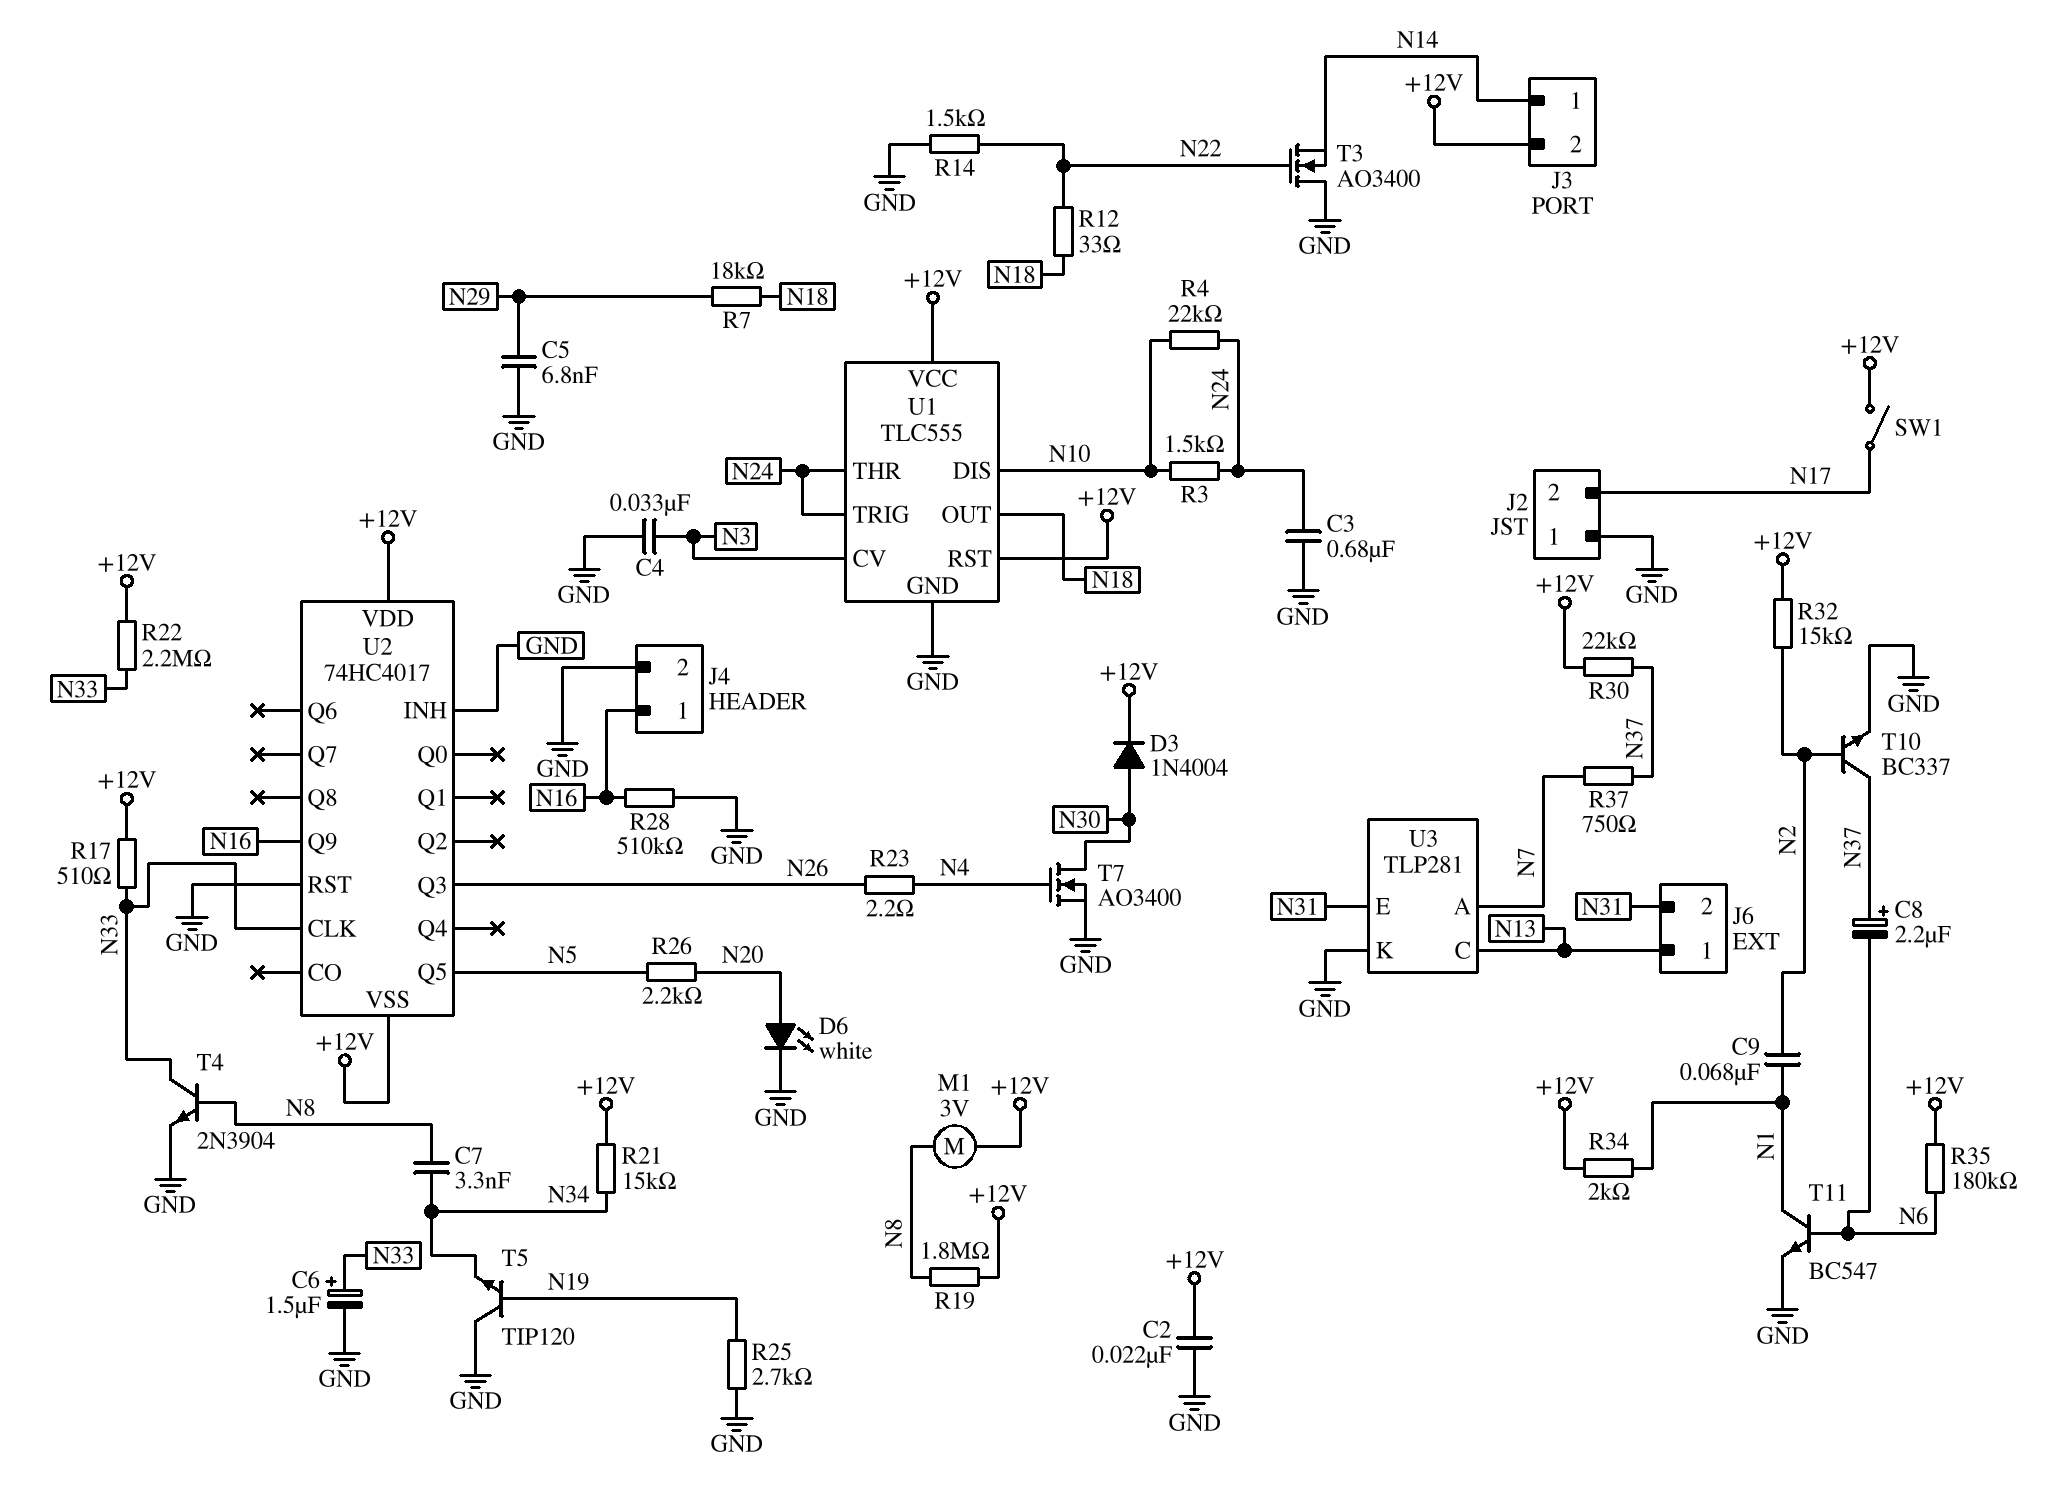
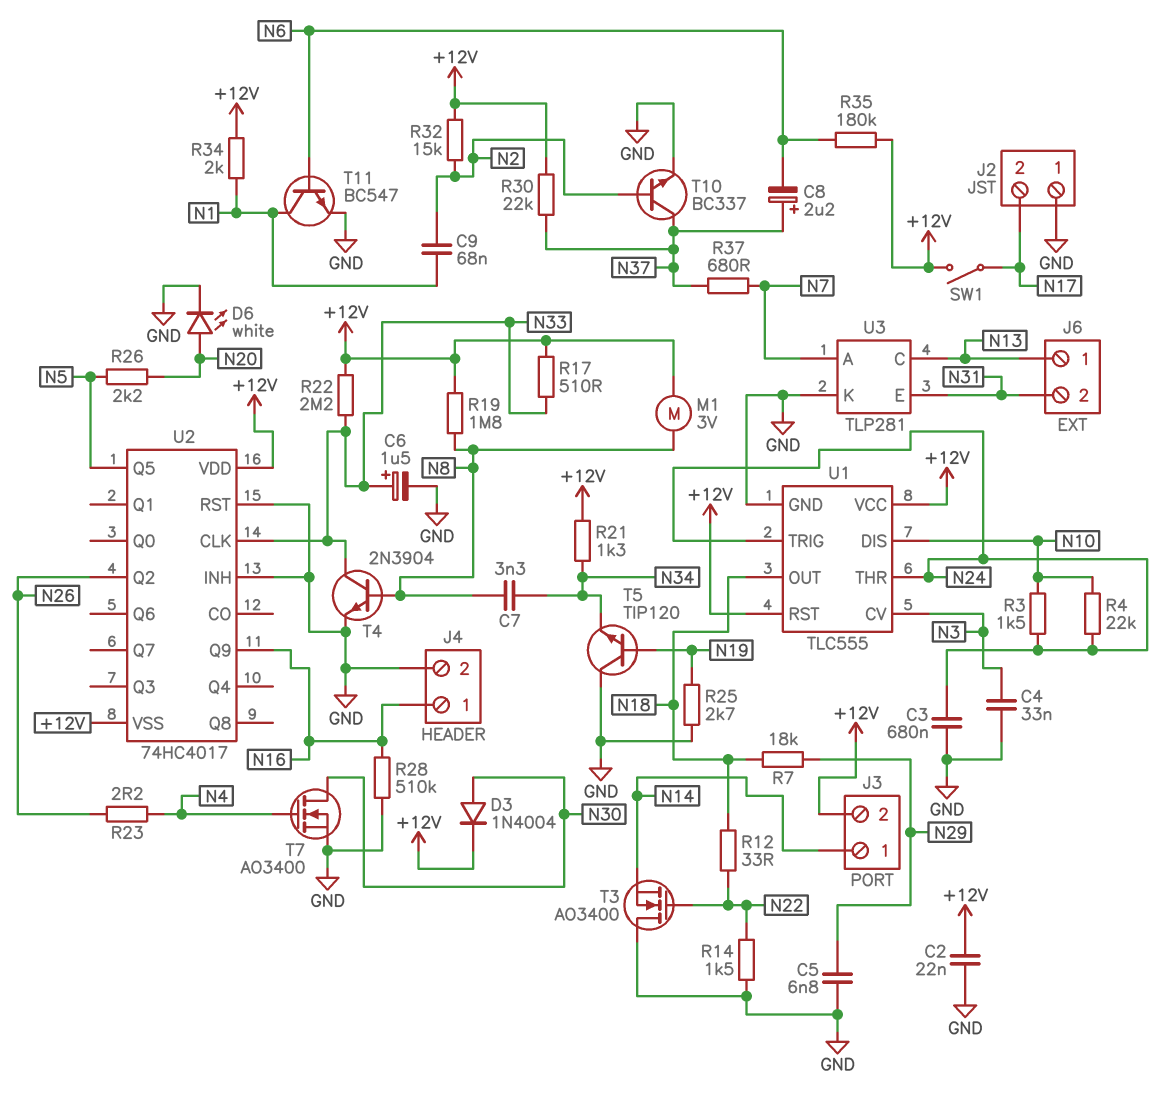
R21: 15k (+12V, N34) -> 1.3k (+12V, N34)
R37: 750 (N7, N37) -> 680 (N7, N37)
U2 pin Q2: none -> N26
U2 pin Q3: N26 -> none

